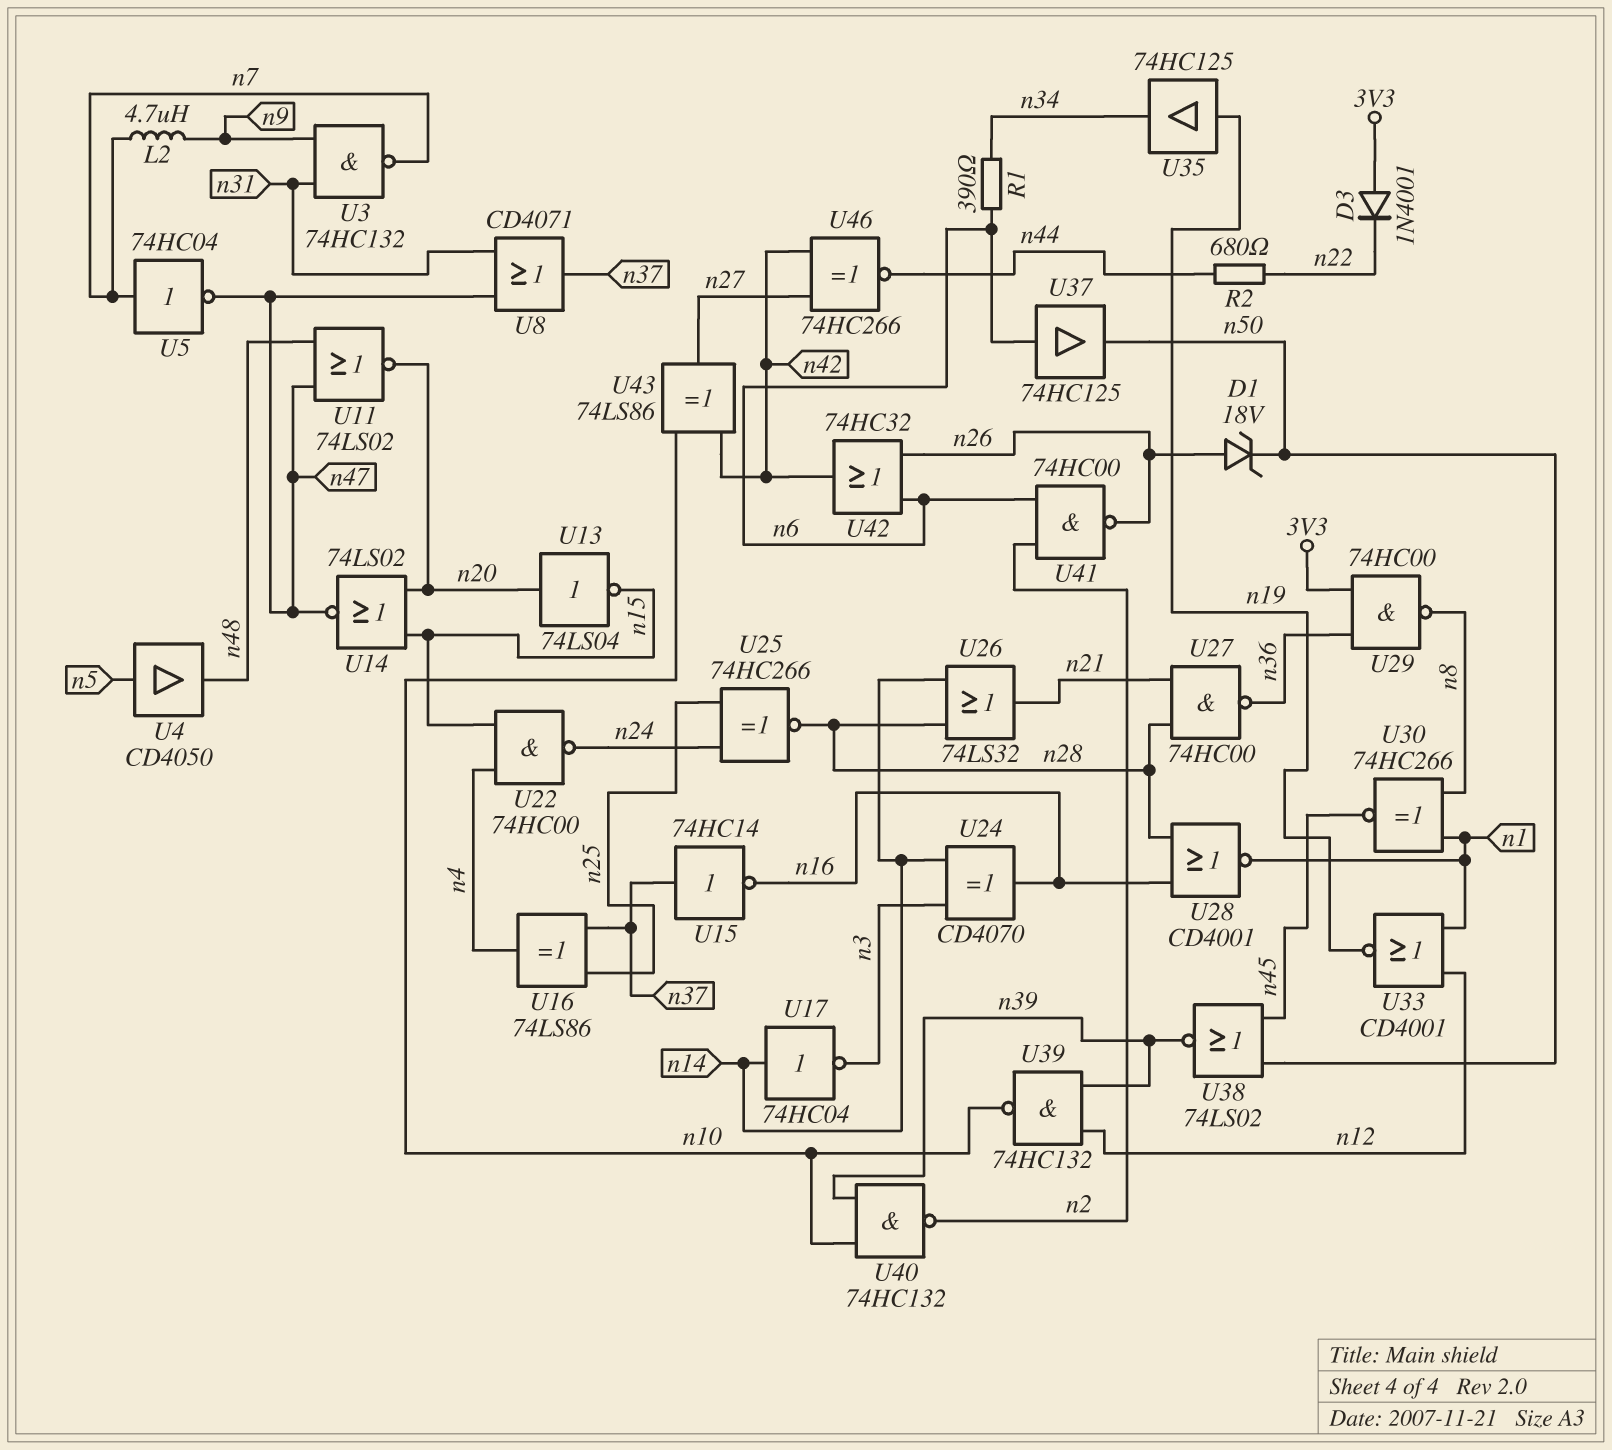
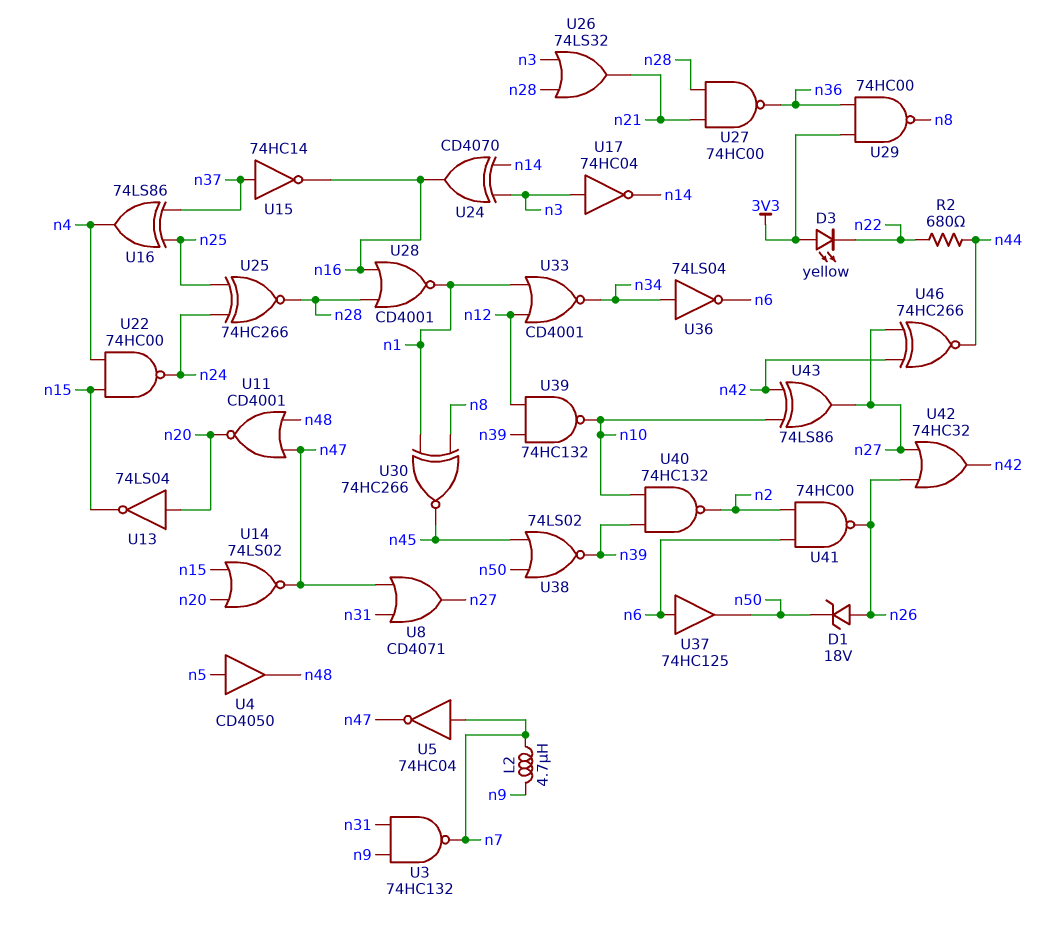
D3: diode 1N4001 (A 3V3, K n22) -> LED yellow (A 3V3, K n22)
R1: 390 (n6, n34) -> none
U8: OR CD4071 (in n31, in n47, out n37) -> OR CD4071 (in n31, in n47, out n27)
U11: NOR 74LS02 (in n47, in n48, out n20) -> NOR CD4001 (in n47, in n48, out n20)
U17: NOT 74HC04 (in n14, out n3) -> NOT 74HC04 (in n3, out n14)
U26: OR 74LS32 (in n14, in n28, out n21) -> OR 74LS32 (in n3, in n28, out n21)
U33: NOR CD4001 (in n1, in n12, out n19) -> NOR CD4001 (in n1, in n12, out n34)
U35: buffer 74HC125 (in n19, out n34) -> none
U36: none -> NOT 74LS04 (in n34, out n6)
U42: OR 74HC32 (in n6, in n26, out n42) -> OR 74HC32 (in n26, in n27, out n42)

